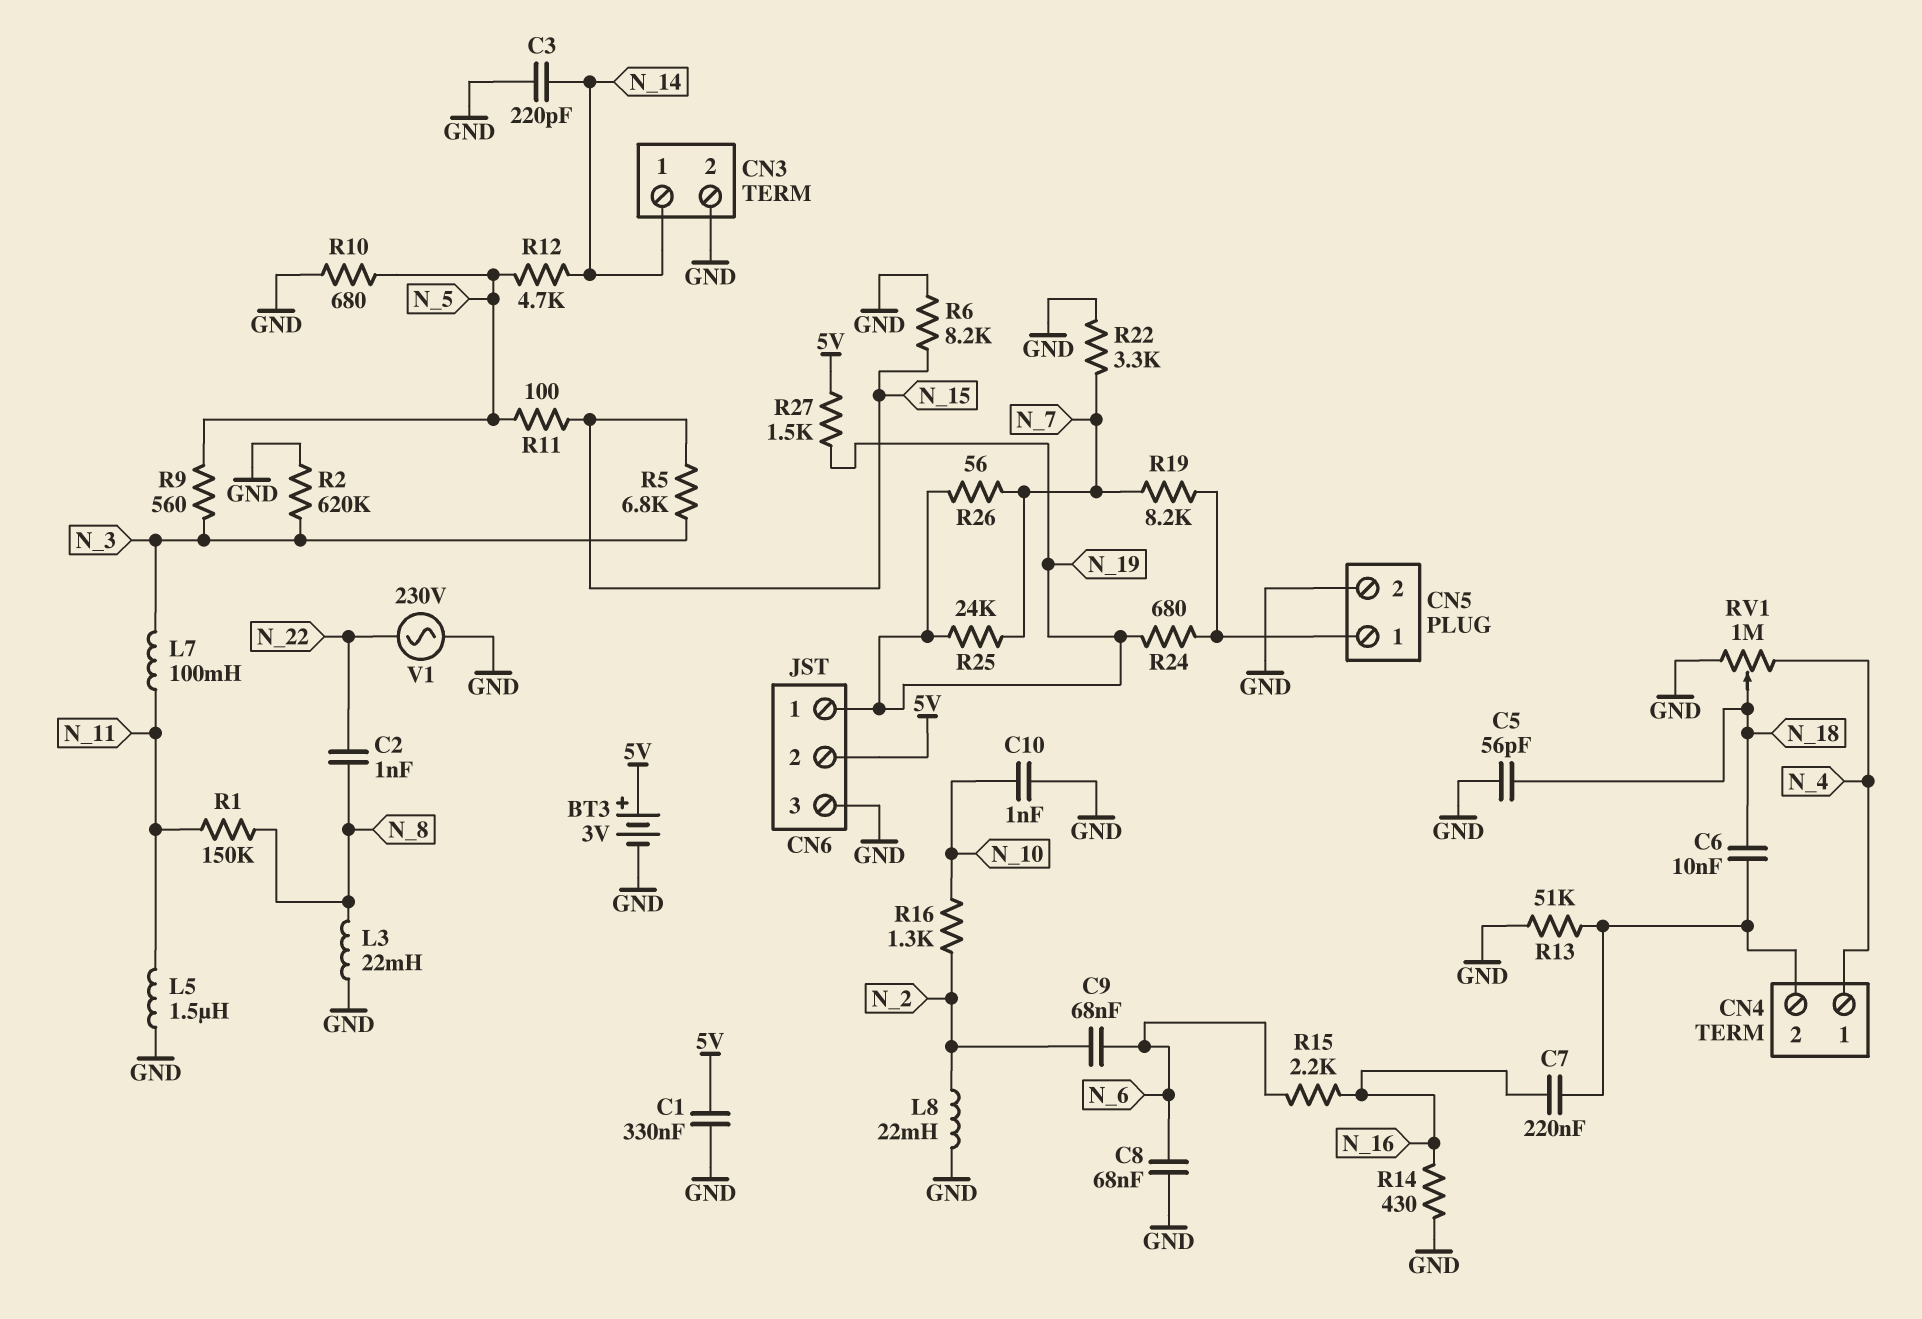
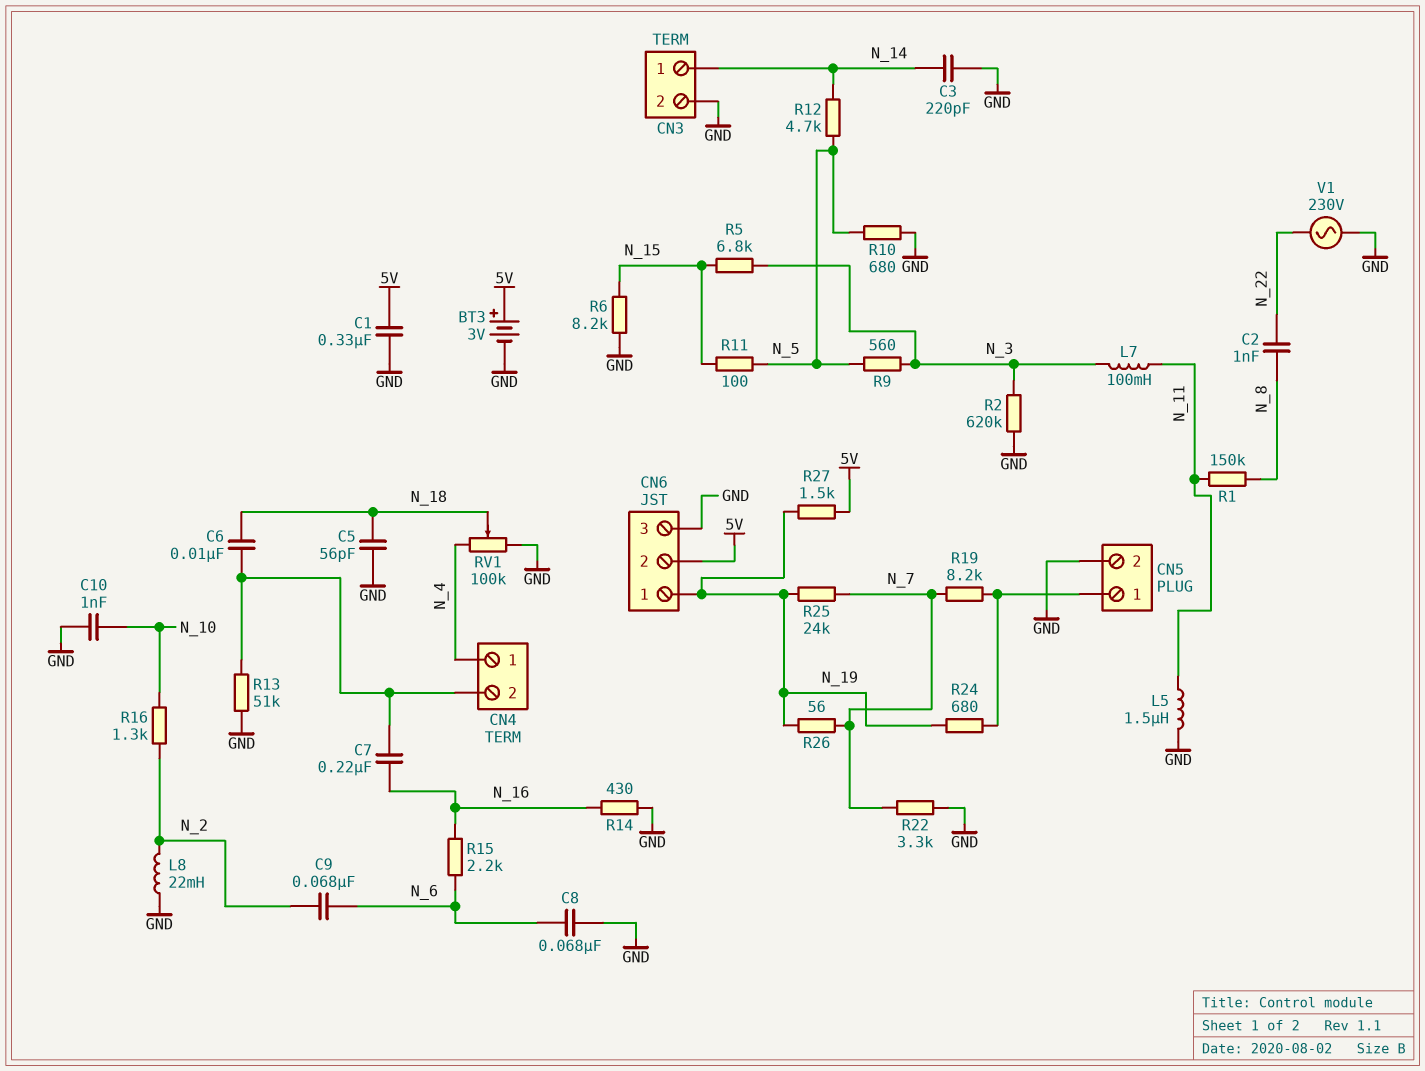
L3: 22mH (GND, N_8) -> none
RV1: 1M (GND, N_4, wiper N_18) -> 100k (GND, N_4, wiper N_18)

